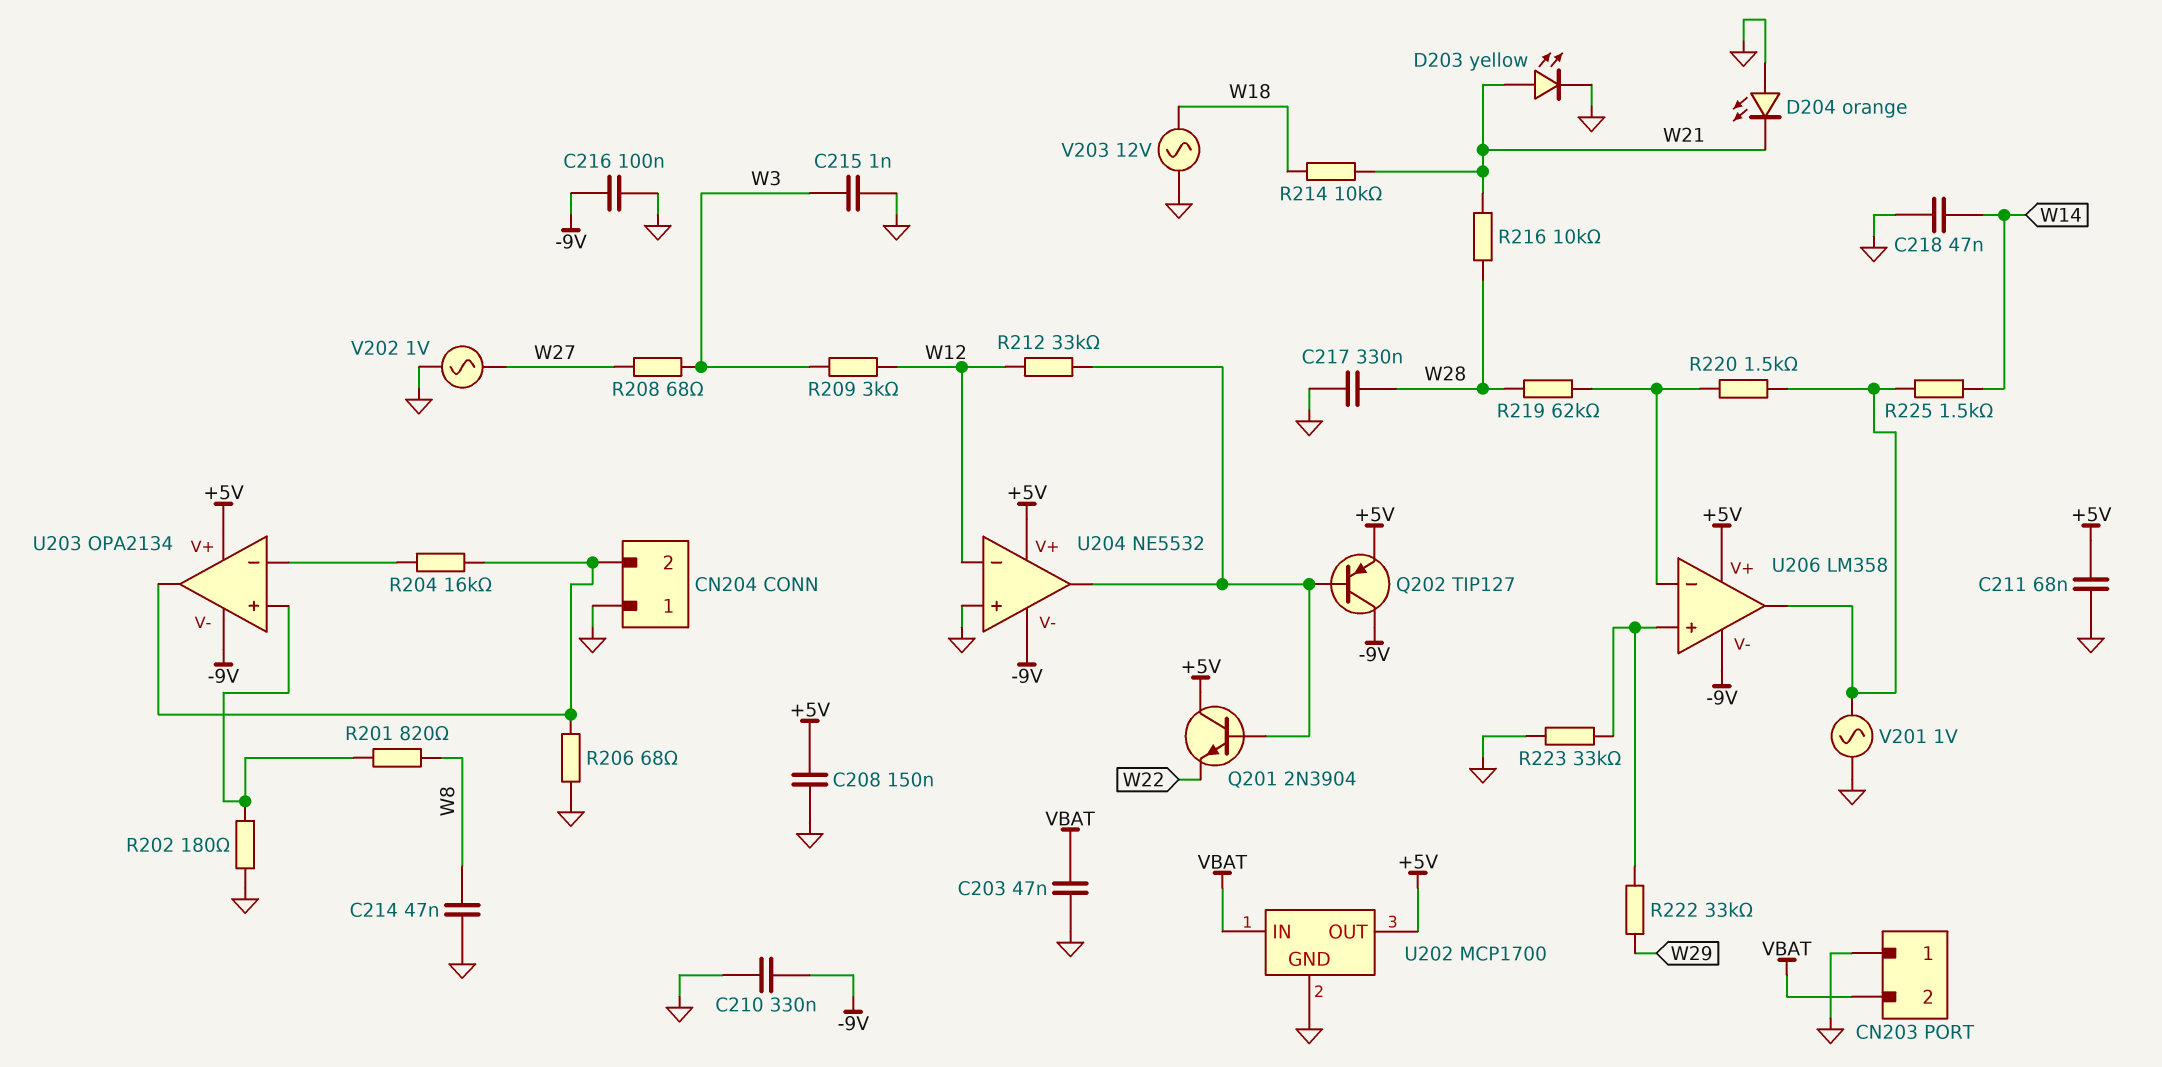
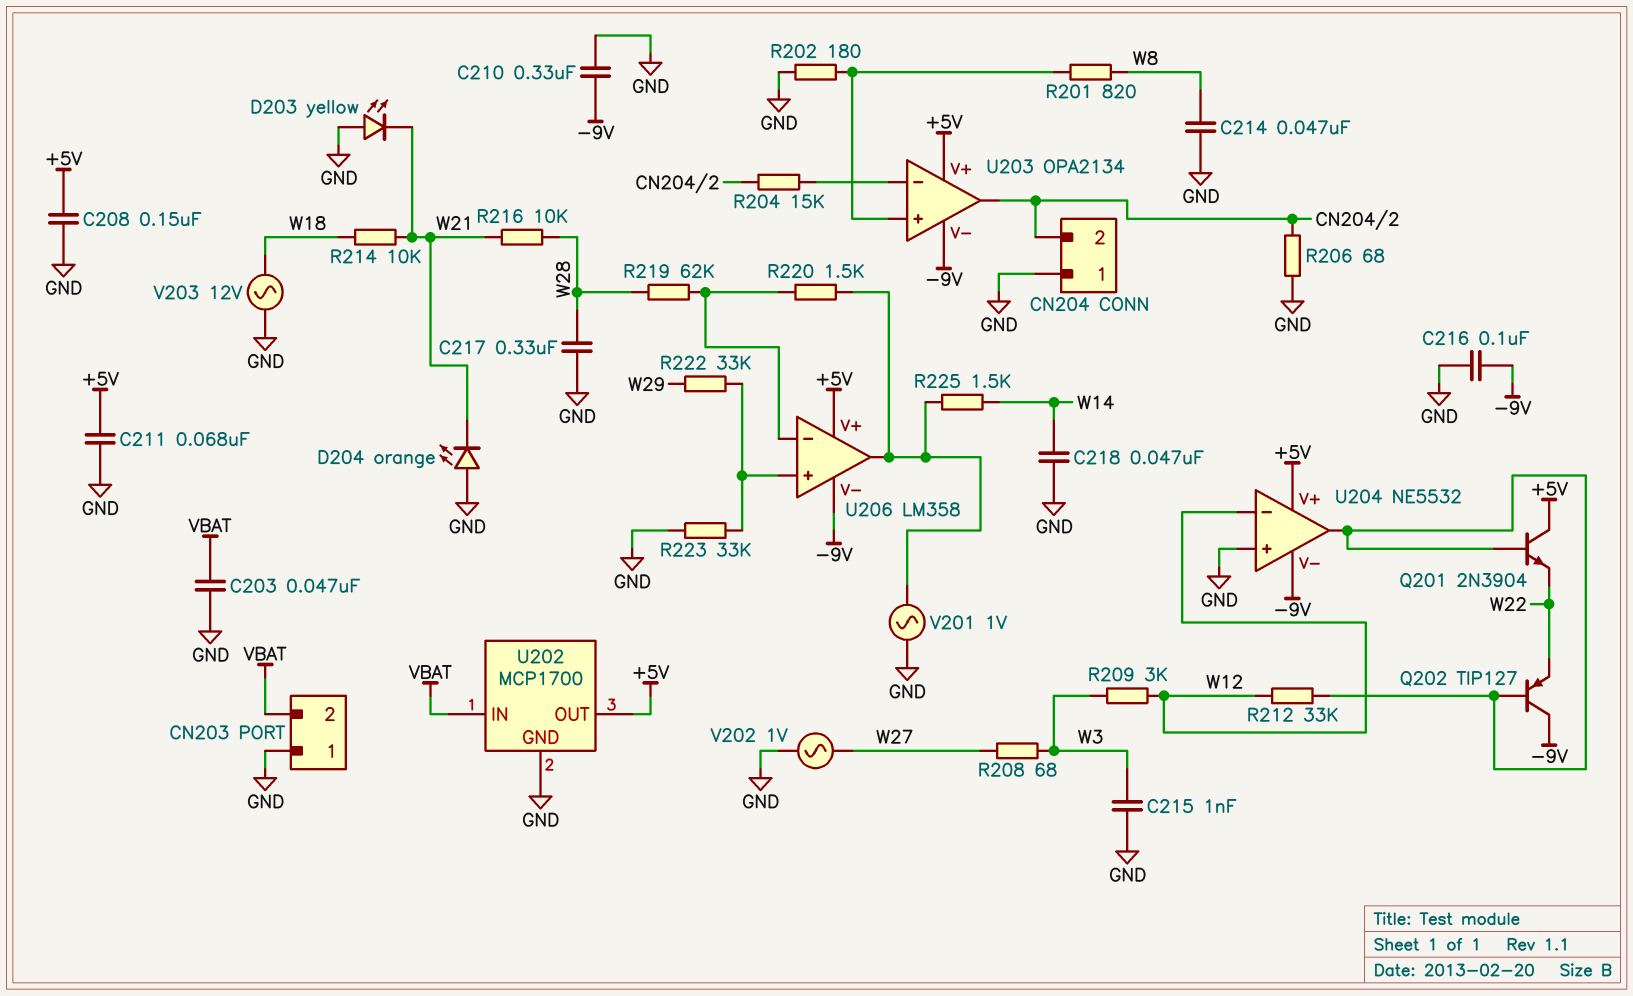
D203: LED yellow (A W21, K GND) -> LED yellow (A GND, K W21)
Q202: PNP TIP127 (B U204/out, C -9V, E +5V) -> PNP TIP127 (B U204/out, C -9V, E W22)
R204: 16k (CN204/2, U203/in-) -> 15k (CN204/2, U203/in-)

